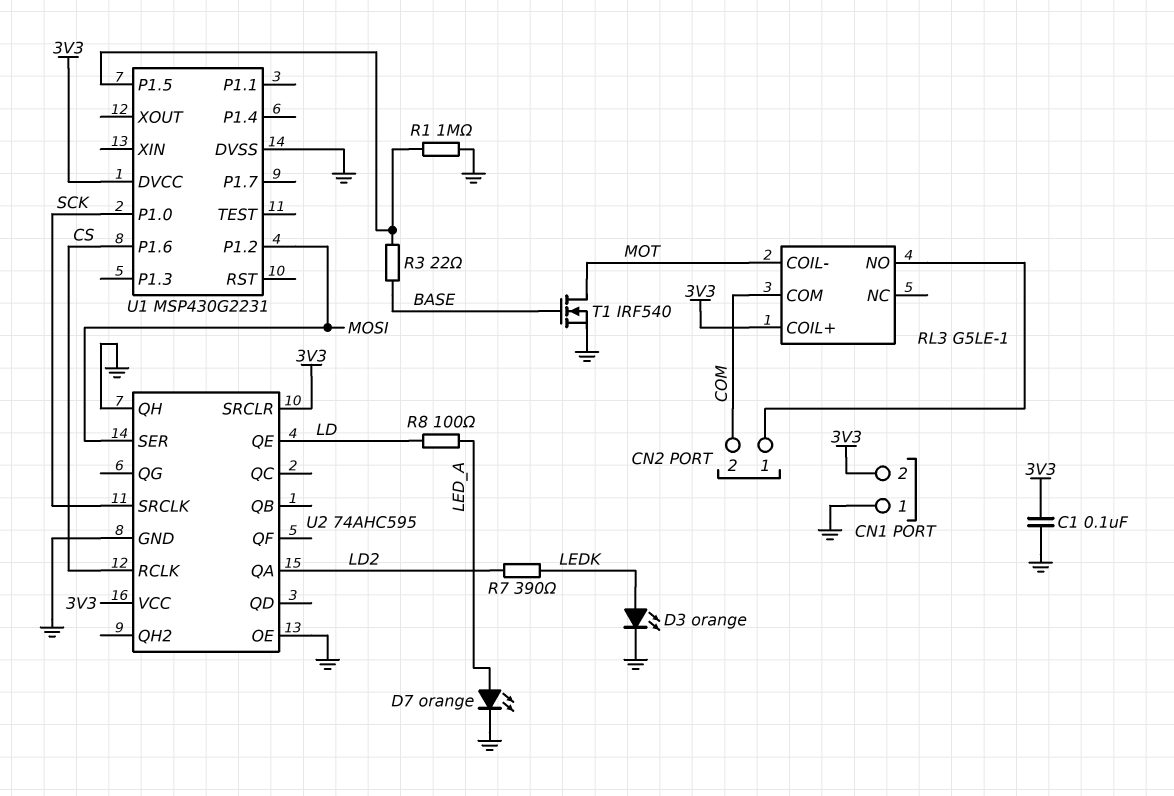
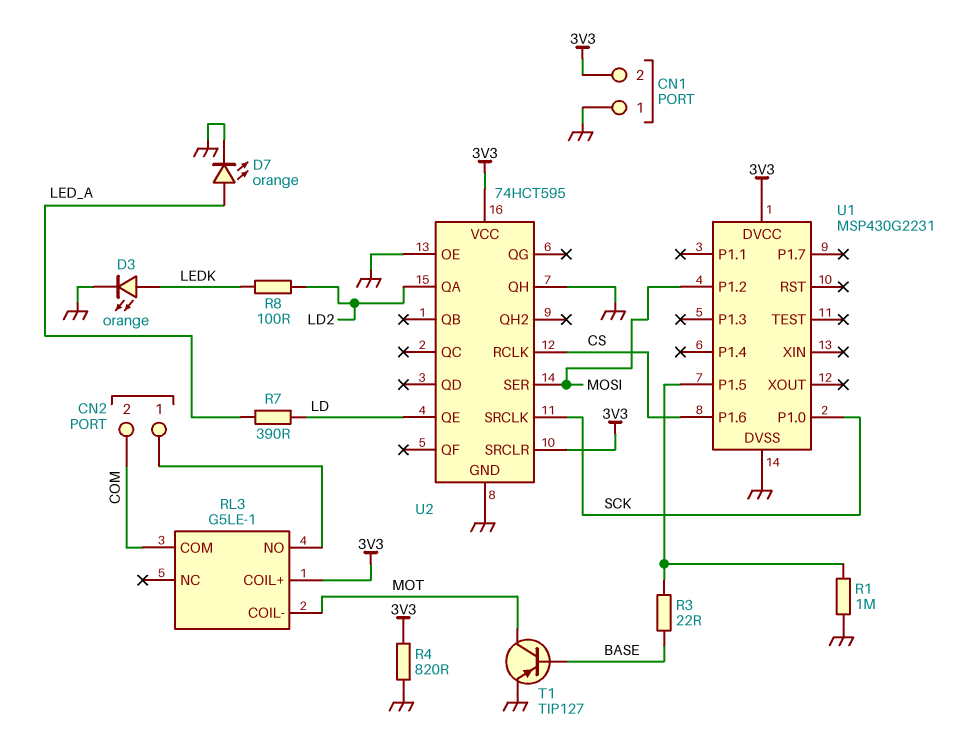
C1: 100nF (3V3, GND) -> none
R4: none -> 820 (3V3, GND)
R7: 390 (LD2, LEDK) -> 390 (LD, LED_A)
R8: 100 (LD, LED_A) -> 100 (LD2, LEDK)
T1: NMOS IRF540 (G BASE, D MOT, S GND) -> PNP TIP127 (B BASE, C MOT, E GND)
U2: 74AHC595 -> 74HCT595

